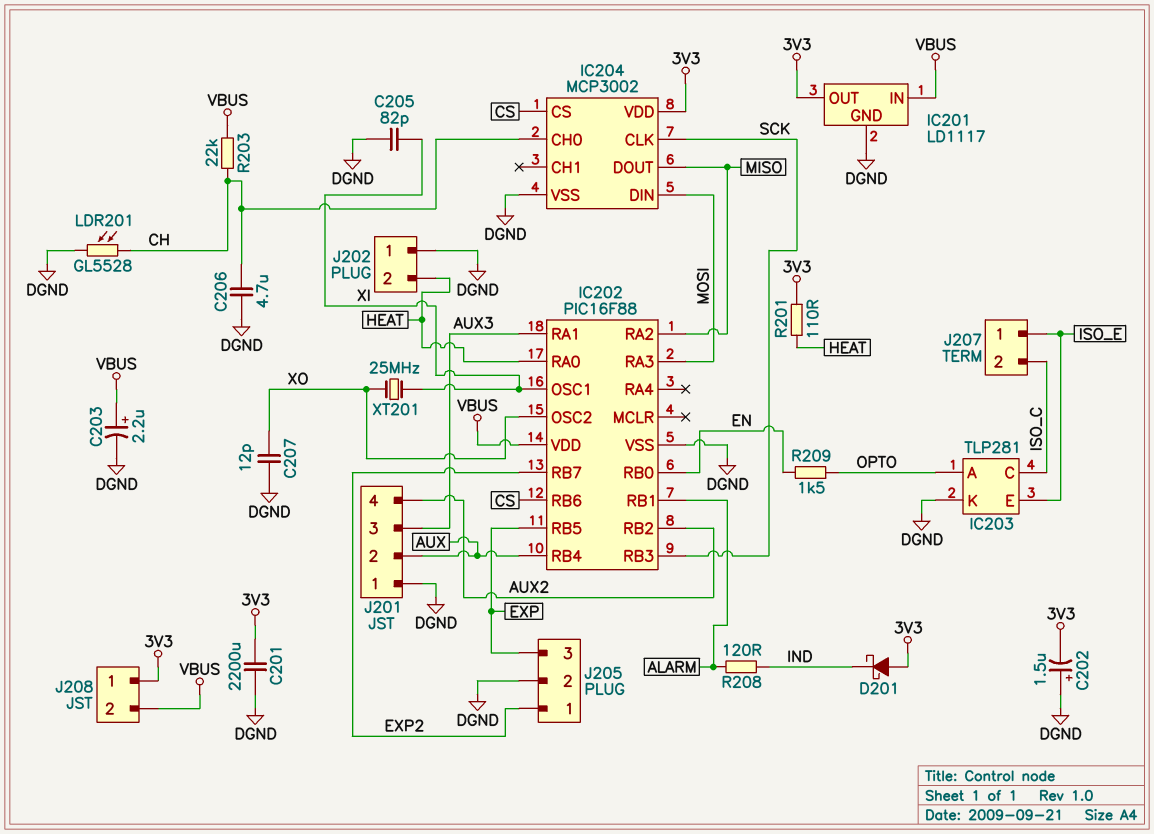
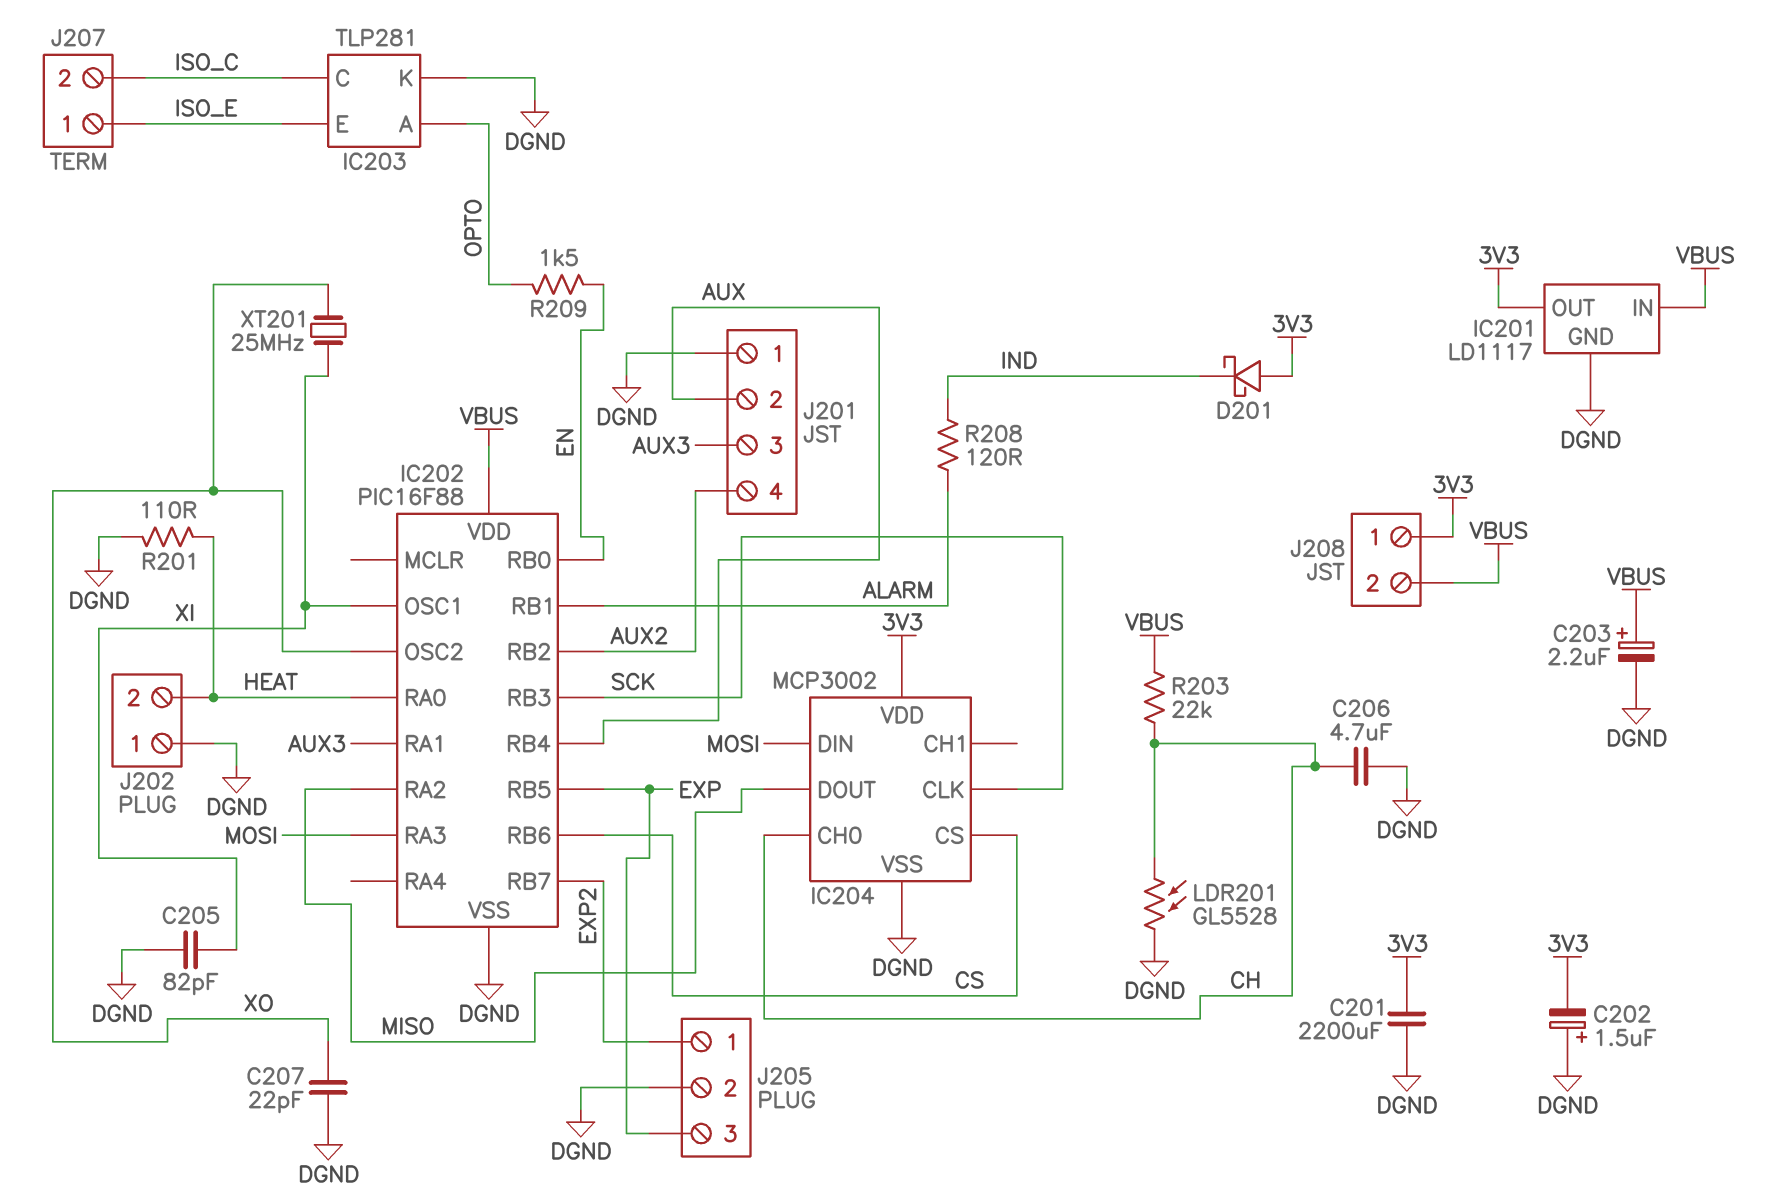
C207: 12pF (DGND, XO) -> 22pF (DGND, XO)
R201: 110 (3V3, HEAT) -> 110 (DGND, HEAT)

